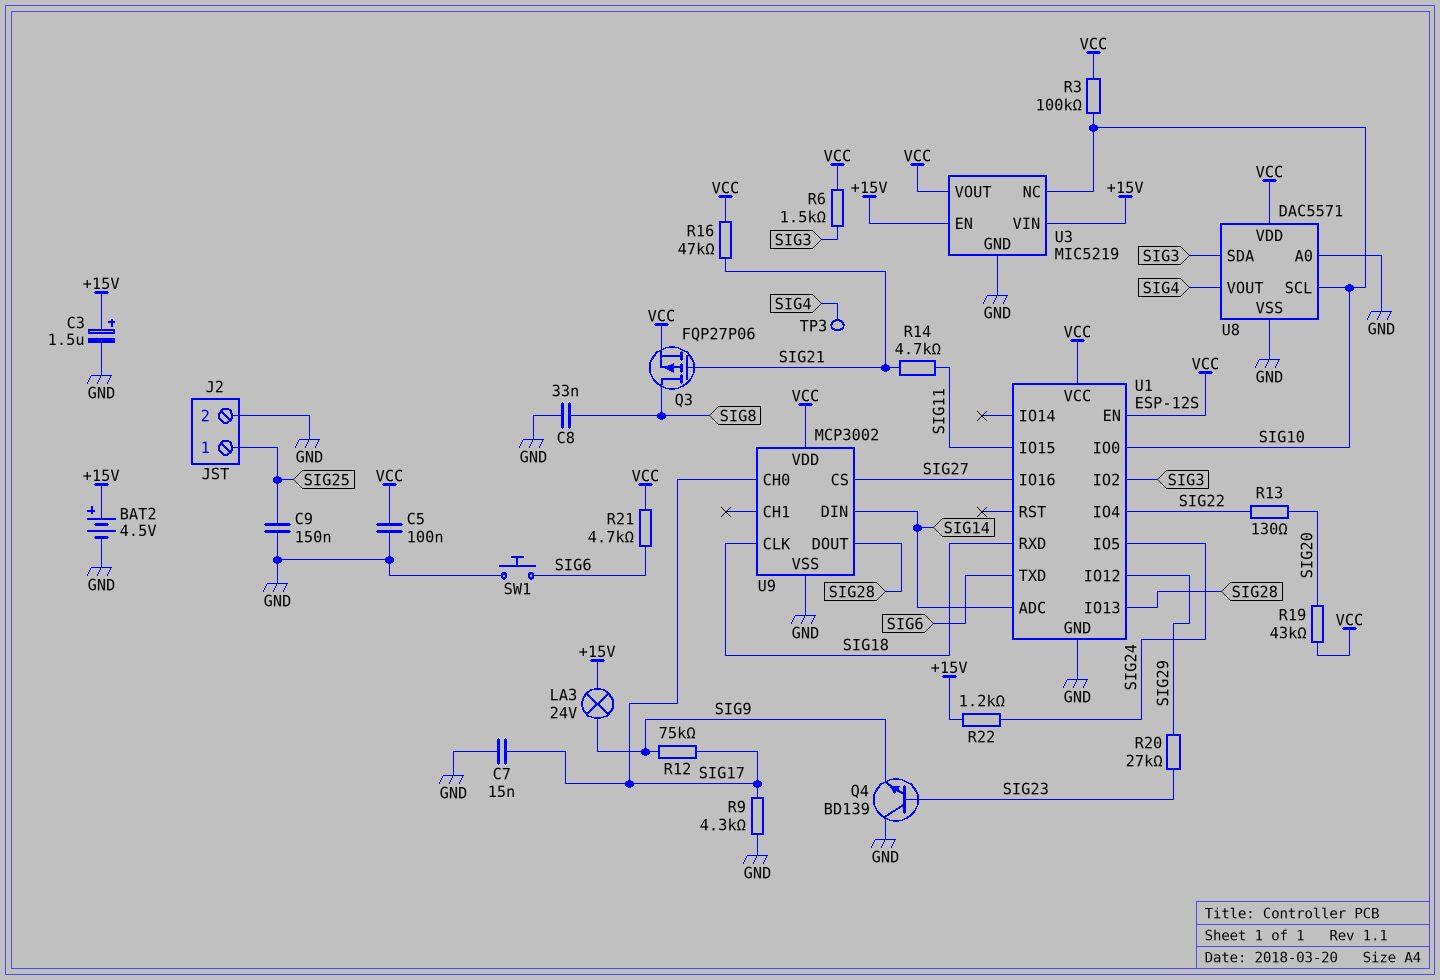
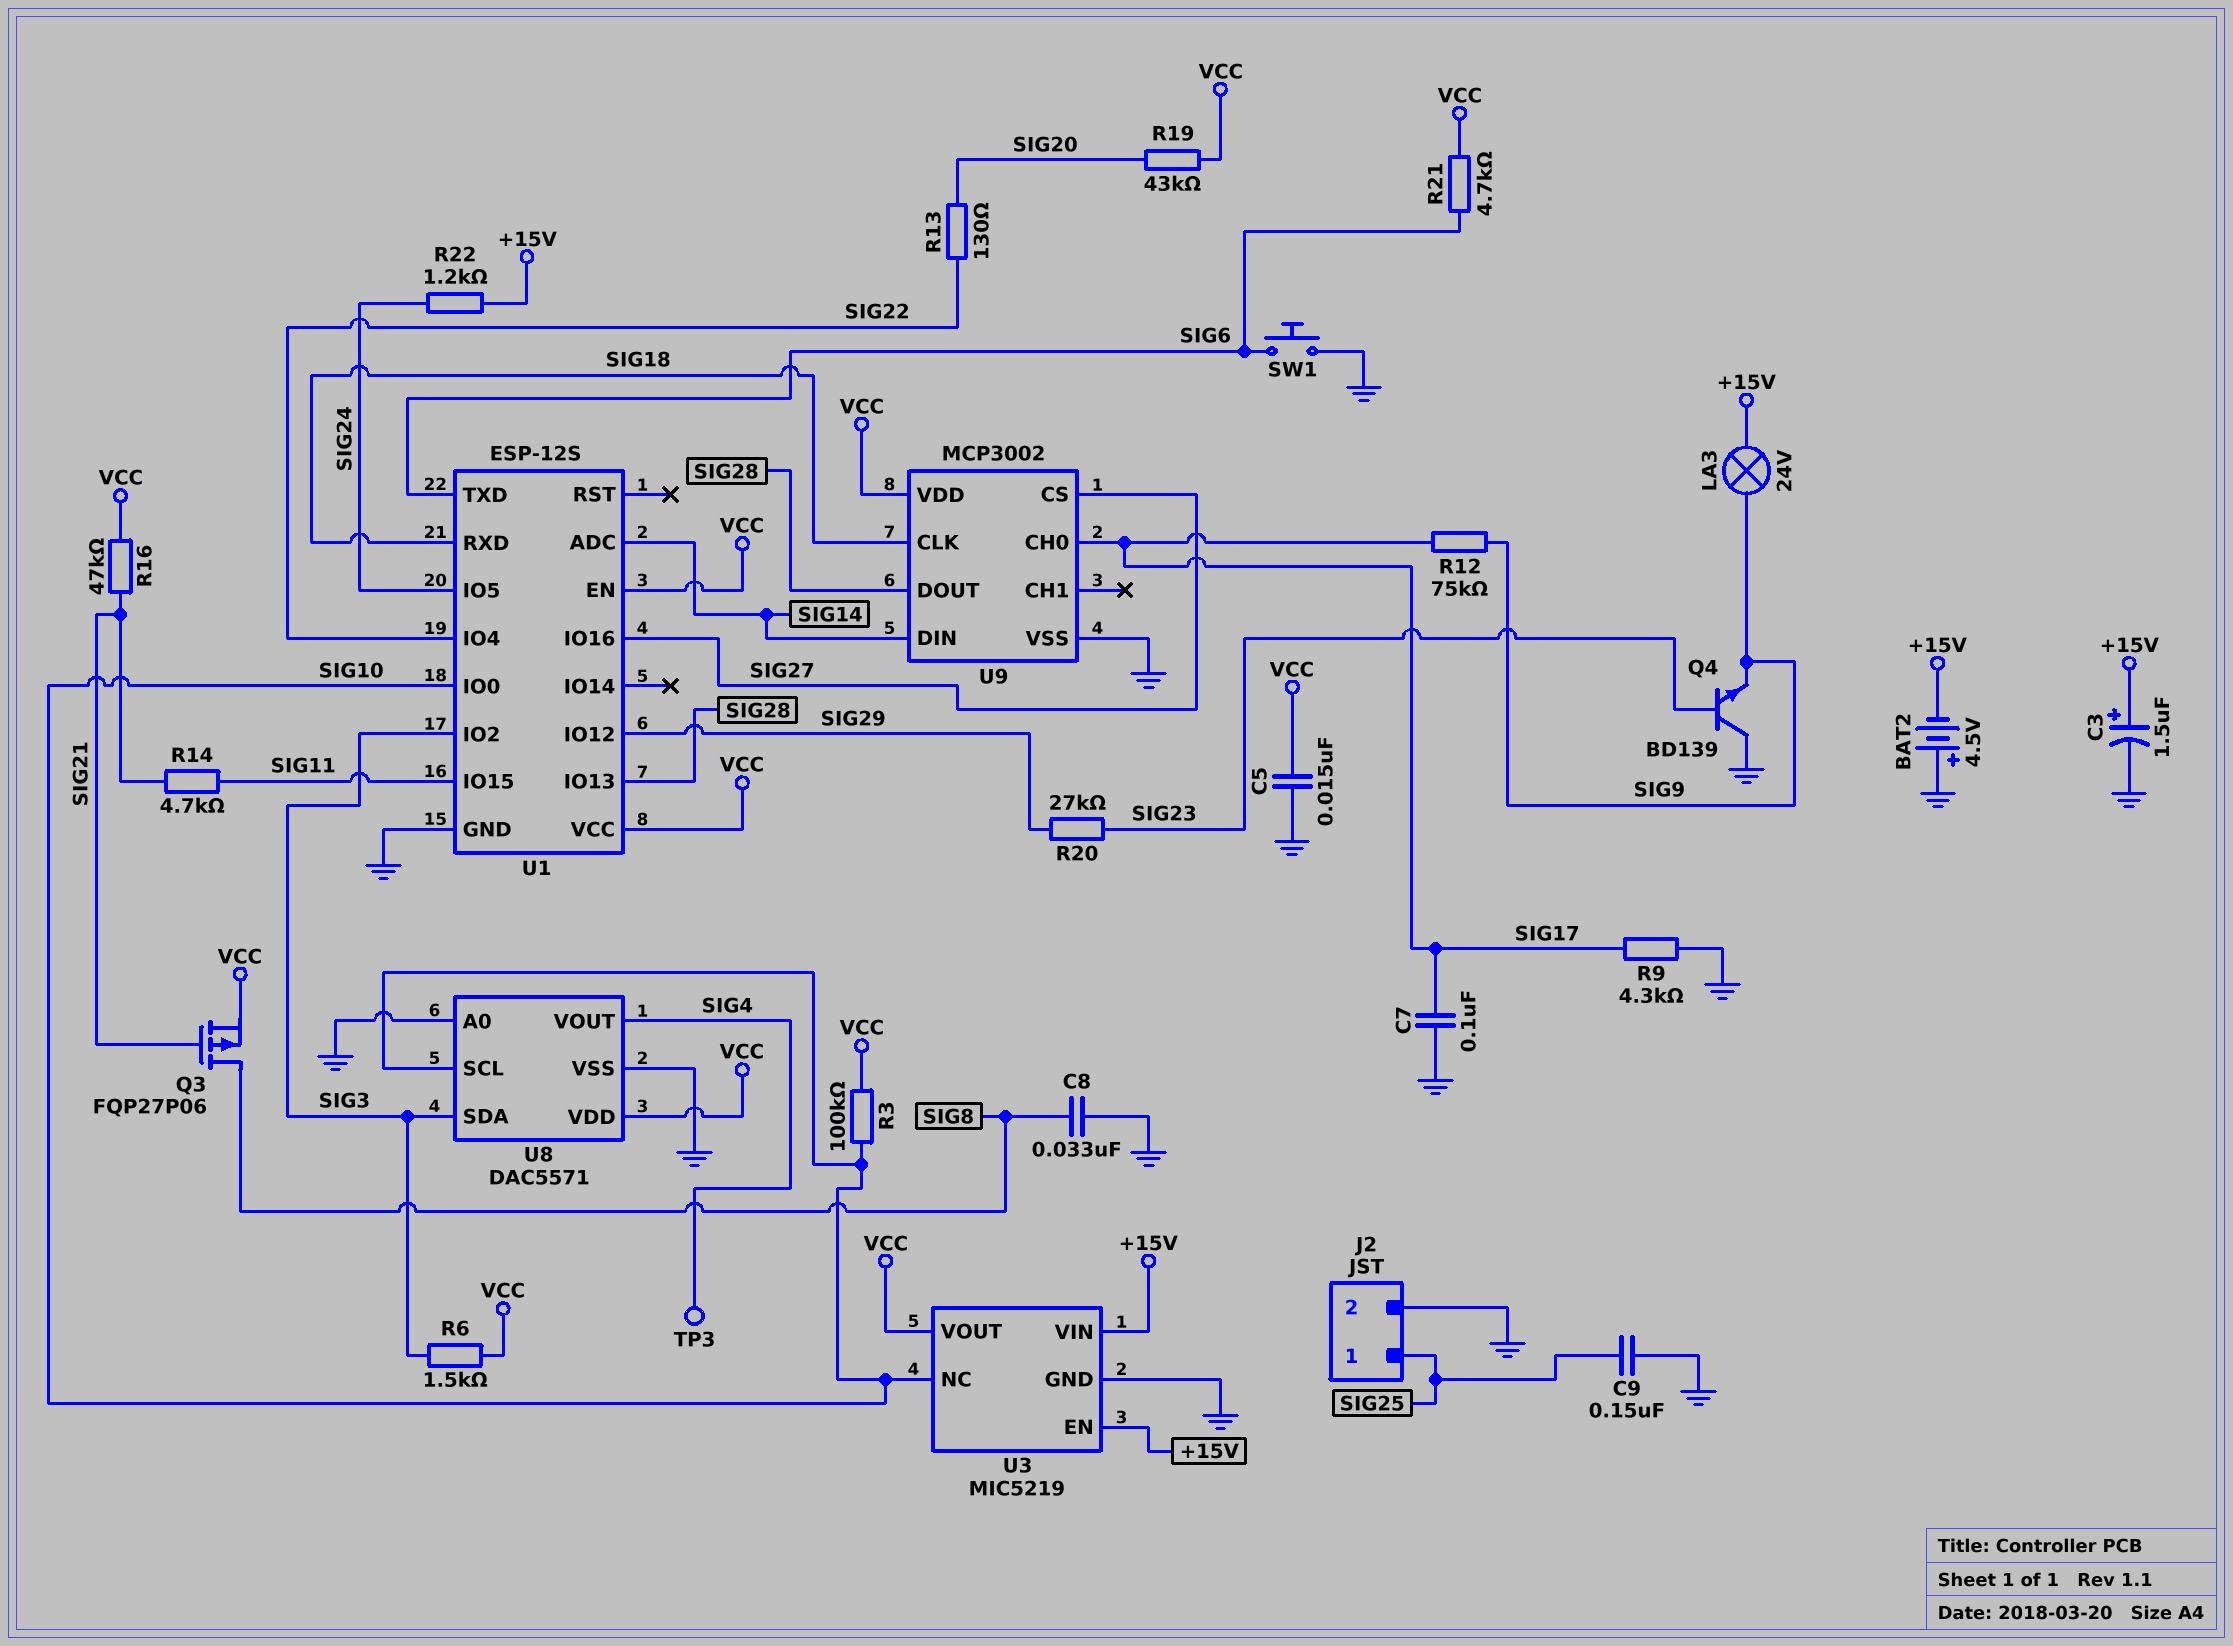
BAT2: 4.5V (plus +15V, minus GND) -> 4.5V (plus GND, minus +15V)
C5: 100nF (GND, VCC) -> 15nF (GND, VCC)
C7: 15nF (GND, SIG17) -> 100nF (GND, SIG17)

